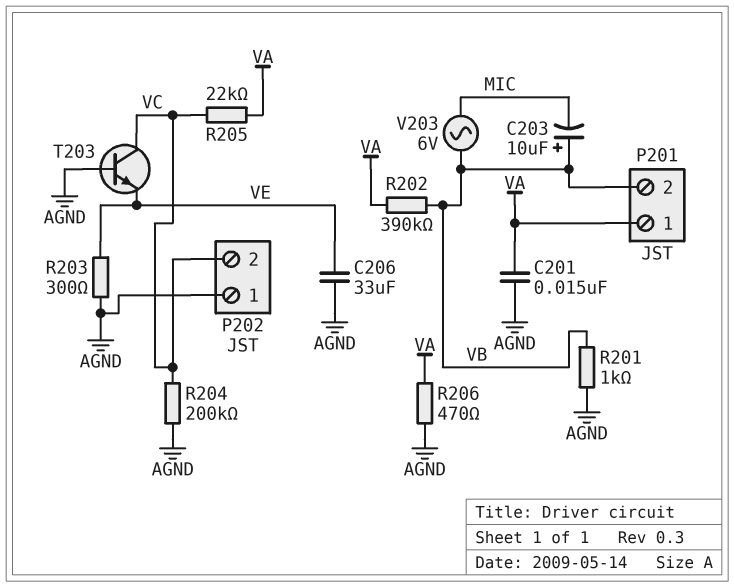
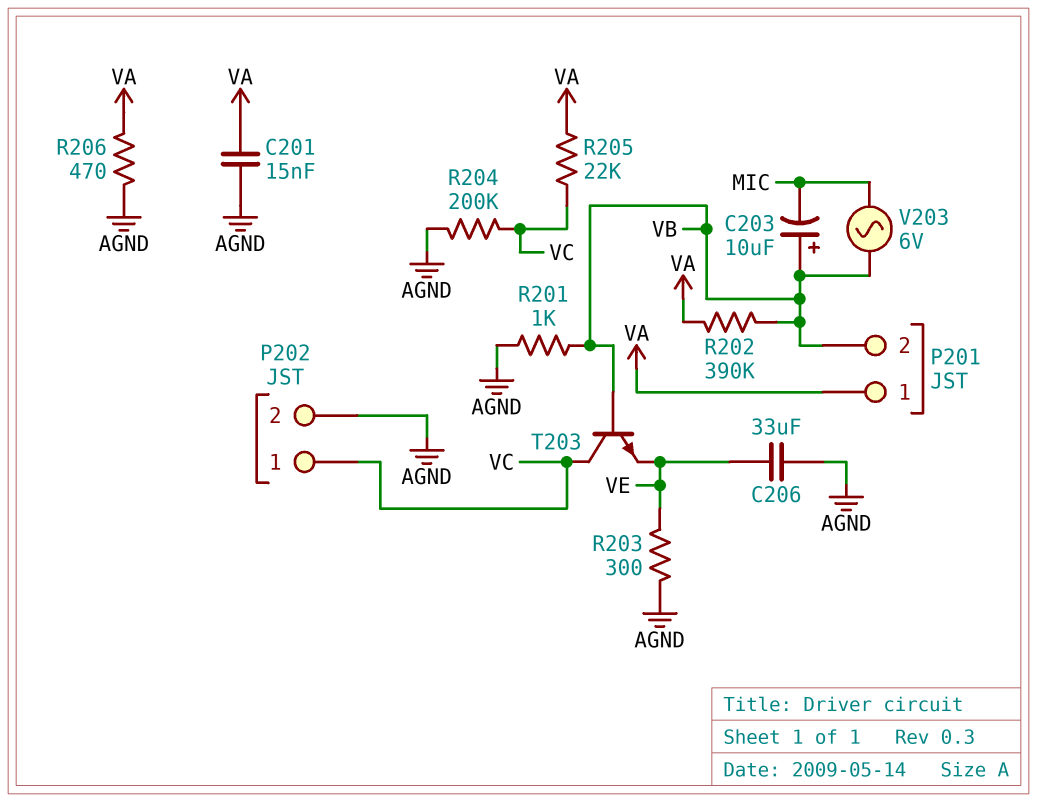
P202 pin 1: AGND -> VC
P202 pin 2: VC -> AGND
T203: NPN (B AGND, C VC, E VE) -> NPN (B VB, C VC, E VE)

